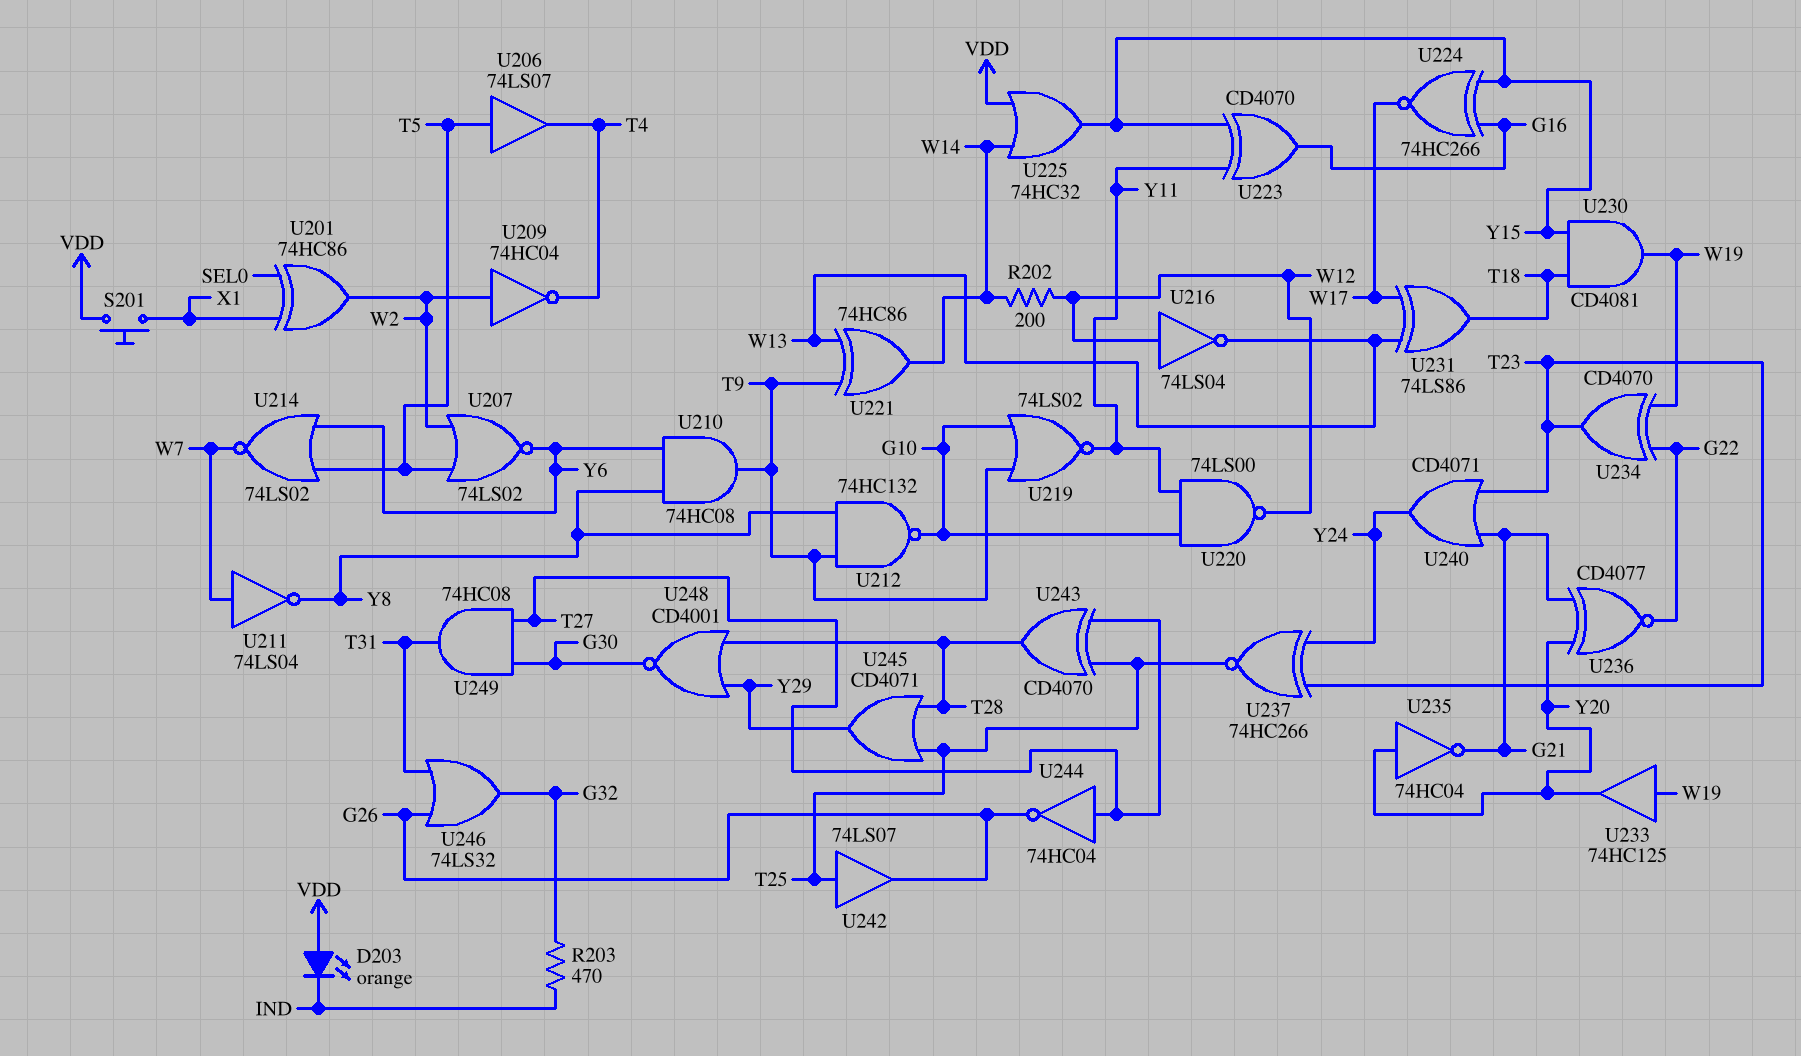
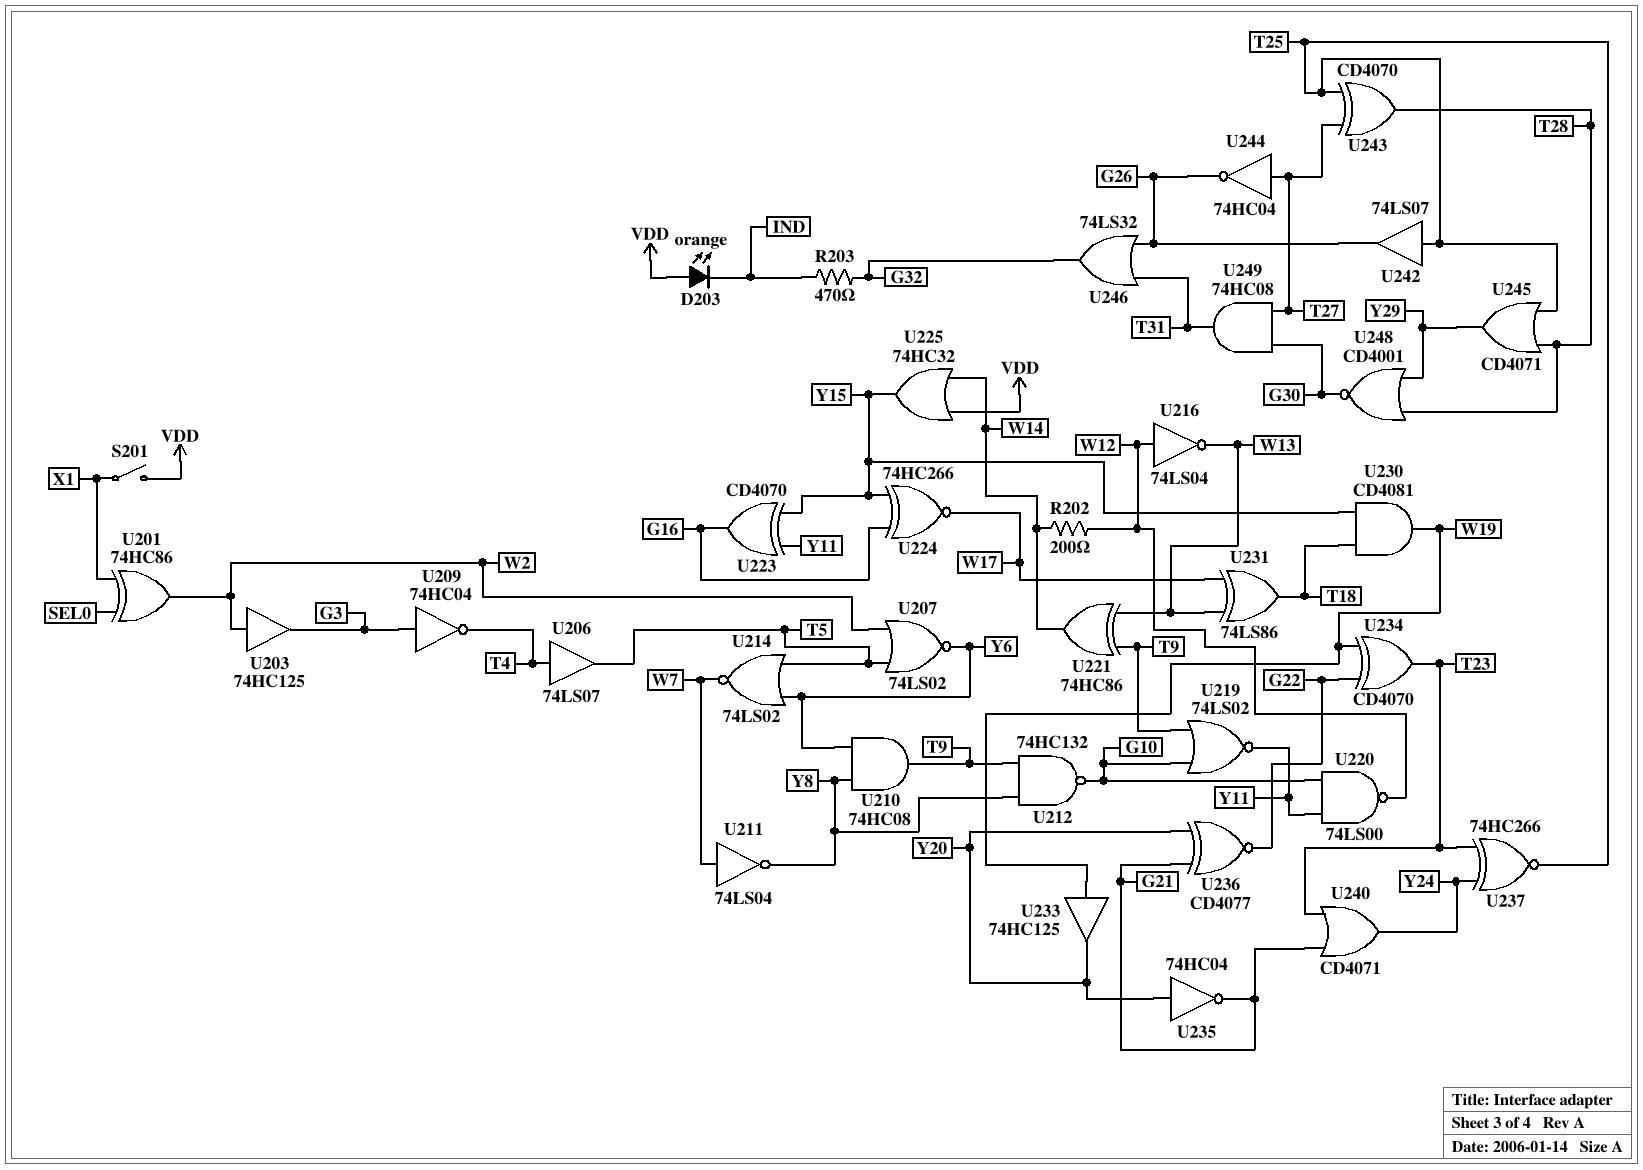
S201: button (VDD, X1) -> switch (VDD, X1)
U203: none -> buffer 74HC125 (in W2, out G3)
U206: buffer 74LS07 (in T5, out T4) -> buffer 74LS07 (in T4, out T5)
U209: NOT 74HC04 (in W2, out T4) -> NOT 74HC04 (in G3, out T4)

